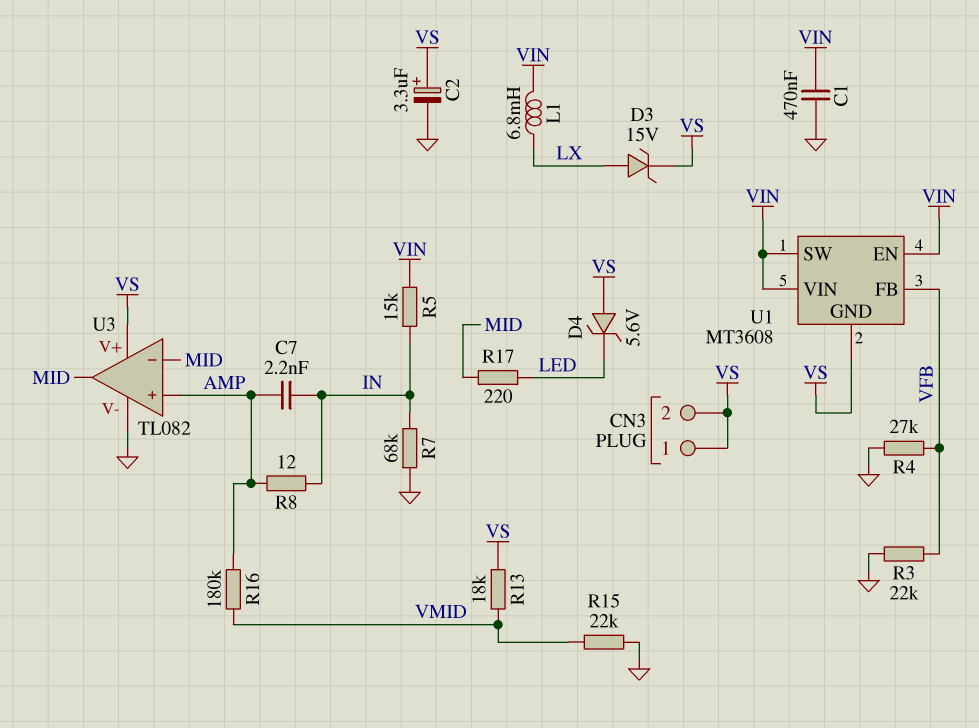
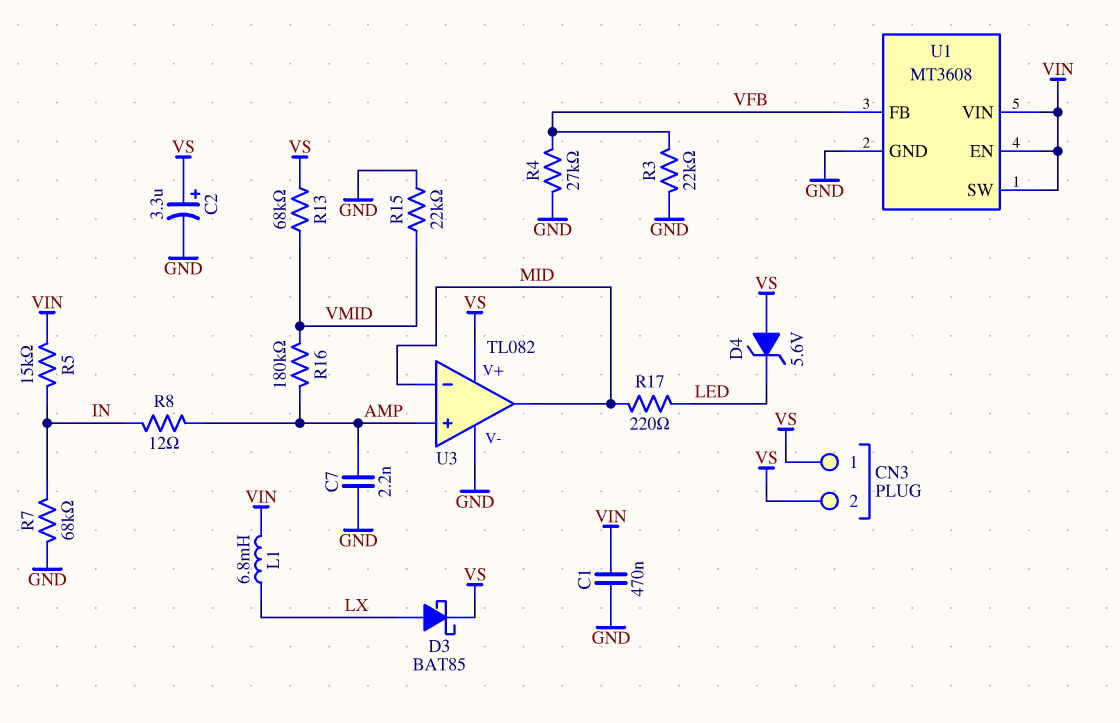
C7: 2.2nF (AMP, IN) -> 2.2nF (AMP, GND)
D3: zener 15V (A LX, K VS) -> schottky BAT85 (A LX, K VS)
R13: 18k (VMID, VS) -> 68k (VMID, VS)
U1 pin GND: VS -> GND

